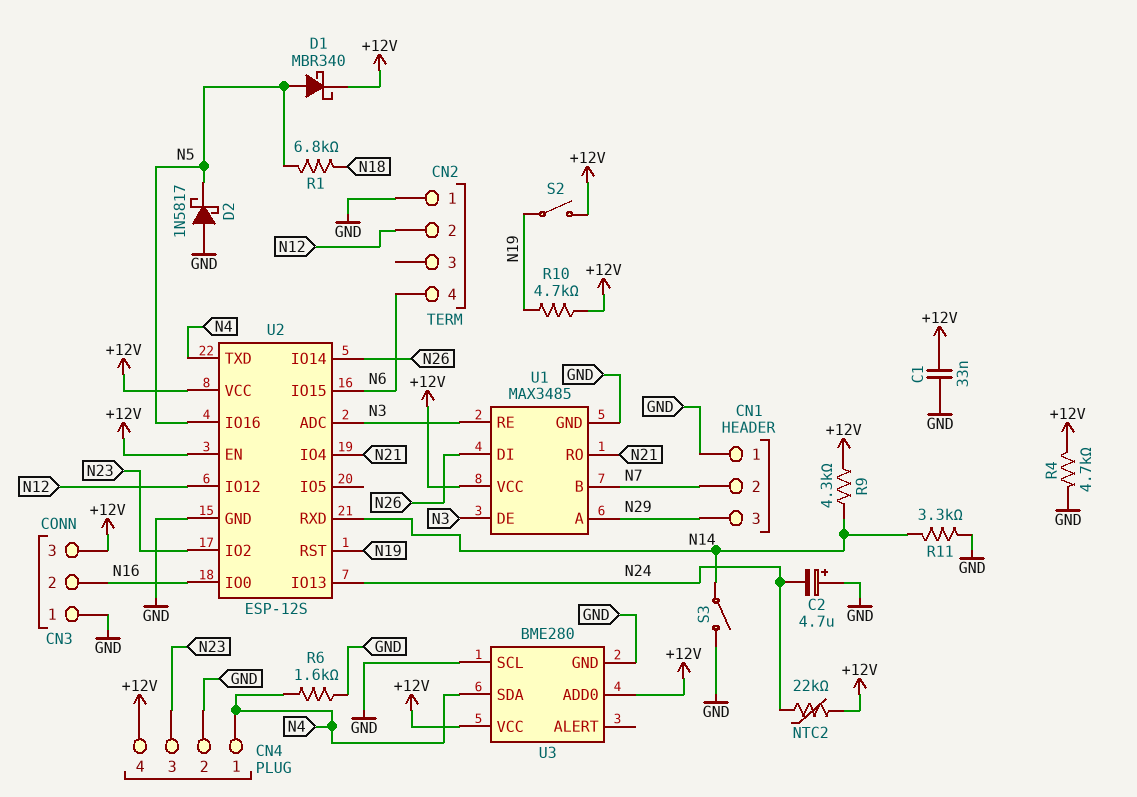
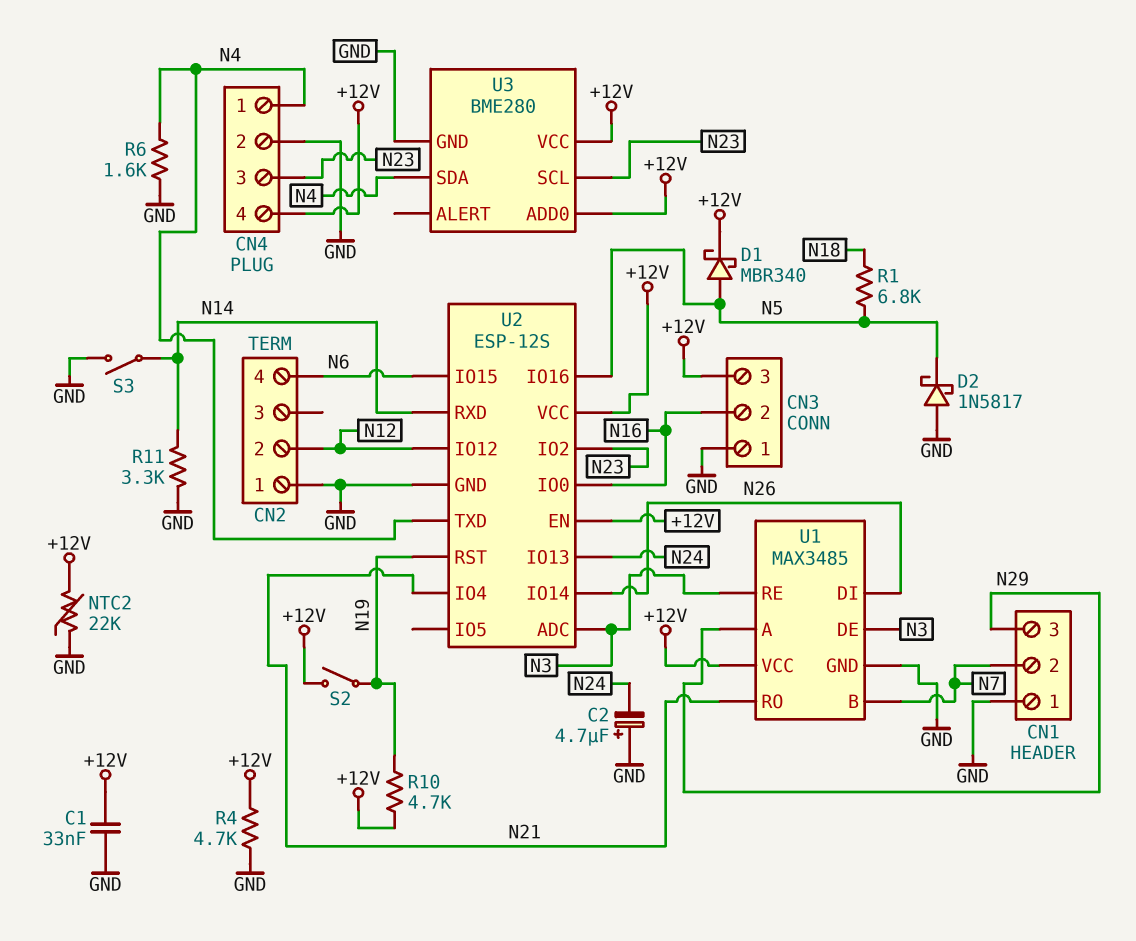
NTC2: 22k (+12V, N24) -> 22k (+12V, GND)
R9: 4.3k (+12V, N14) -> none
U3 pin SCL: GND -> N23

